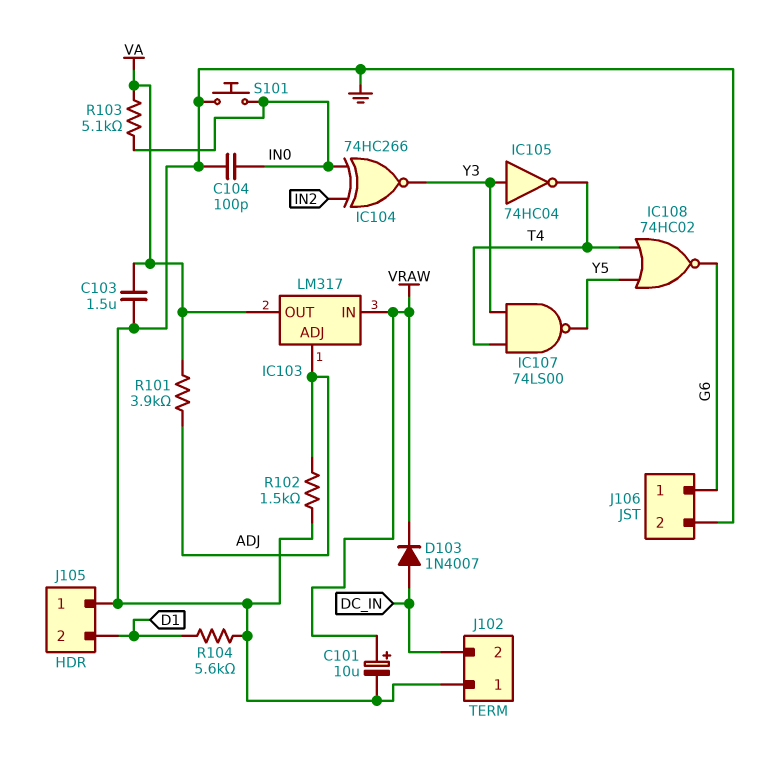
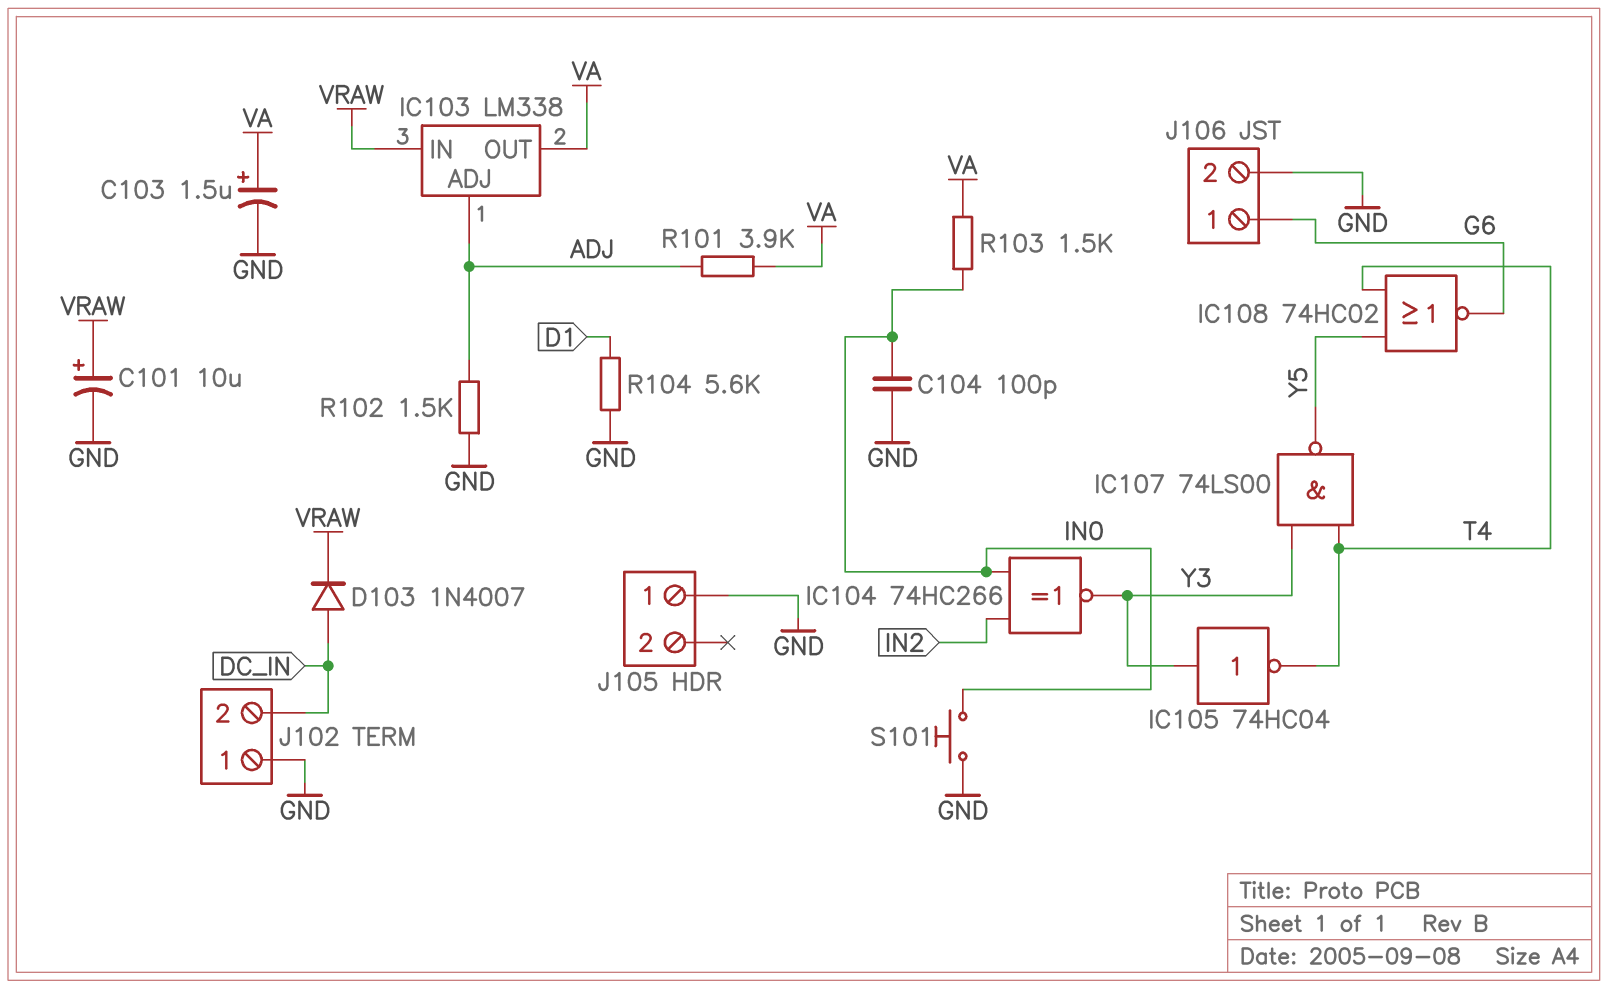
C103: 1.5uF (GND, VA) -> 1.5uF (plus VA, minus GND)
IC103: LM317 -> LM338
J105 pin 2: D1 -> none
R103: 5.1k (IN0, VA) -> 1.5k (IN0, VA)

